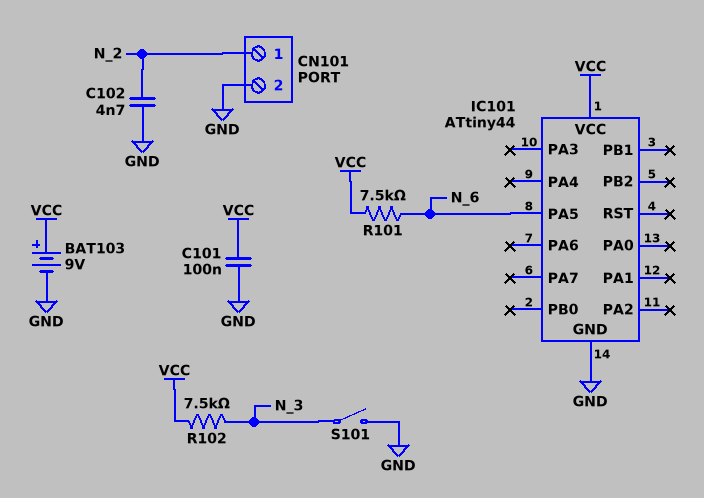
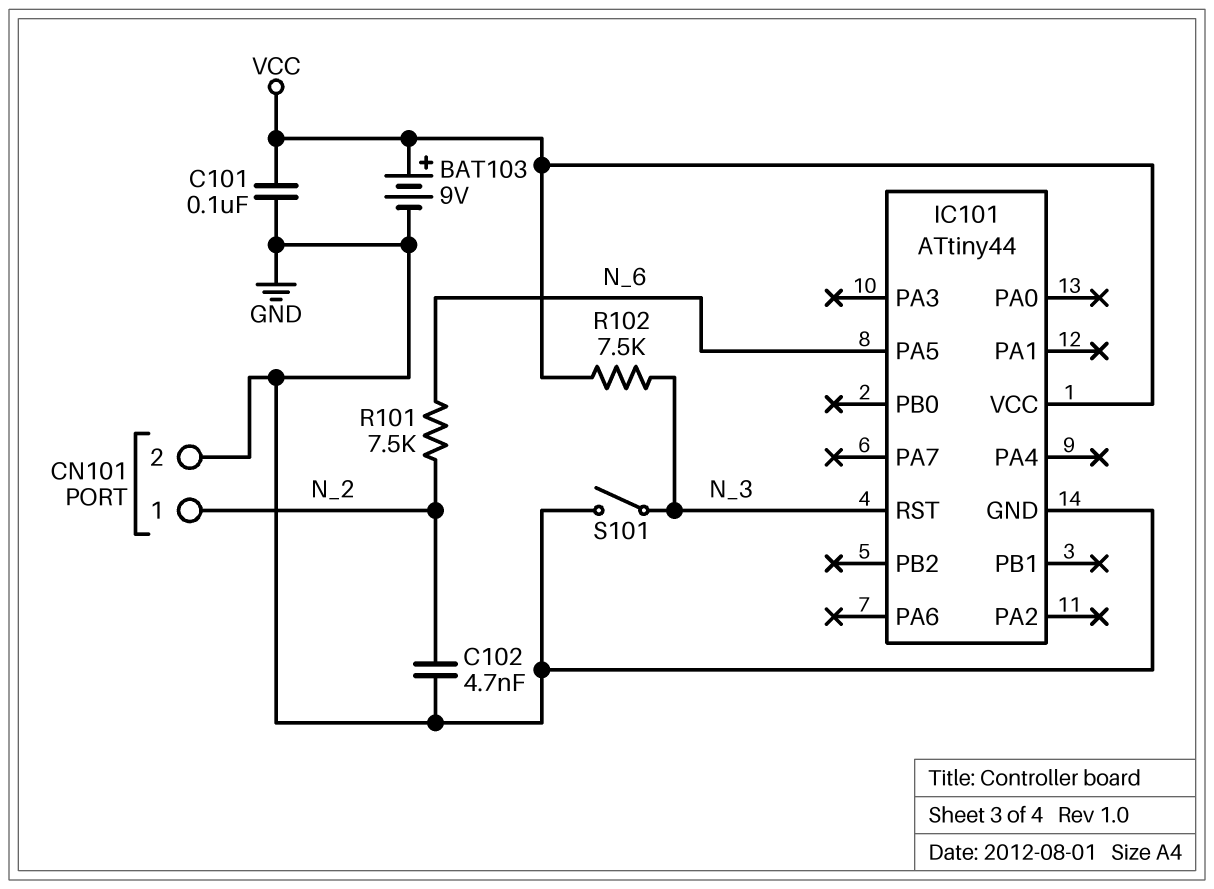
IC101 pin RST: none -> N_3
R101: 7.5k (N_6, VCC) -> 7.5k (N_2, N_6)

